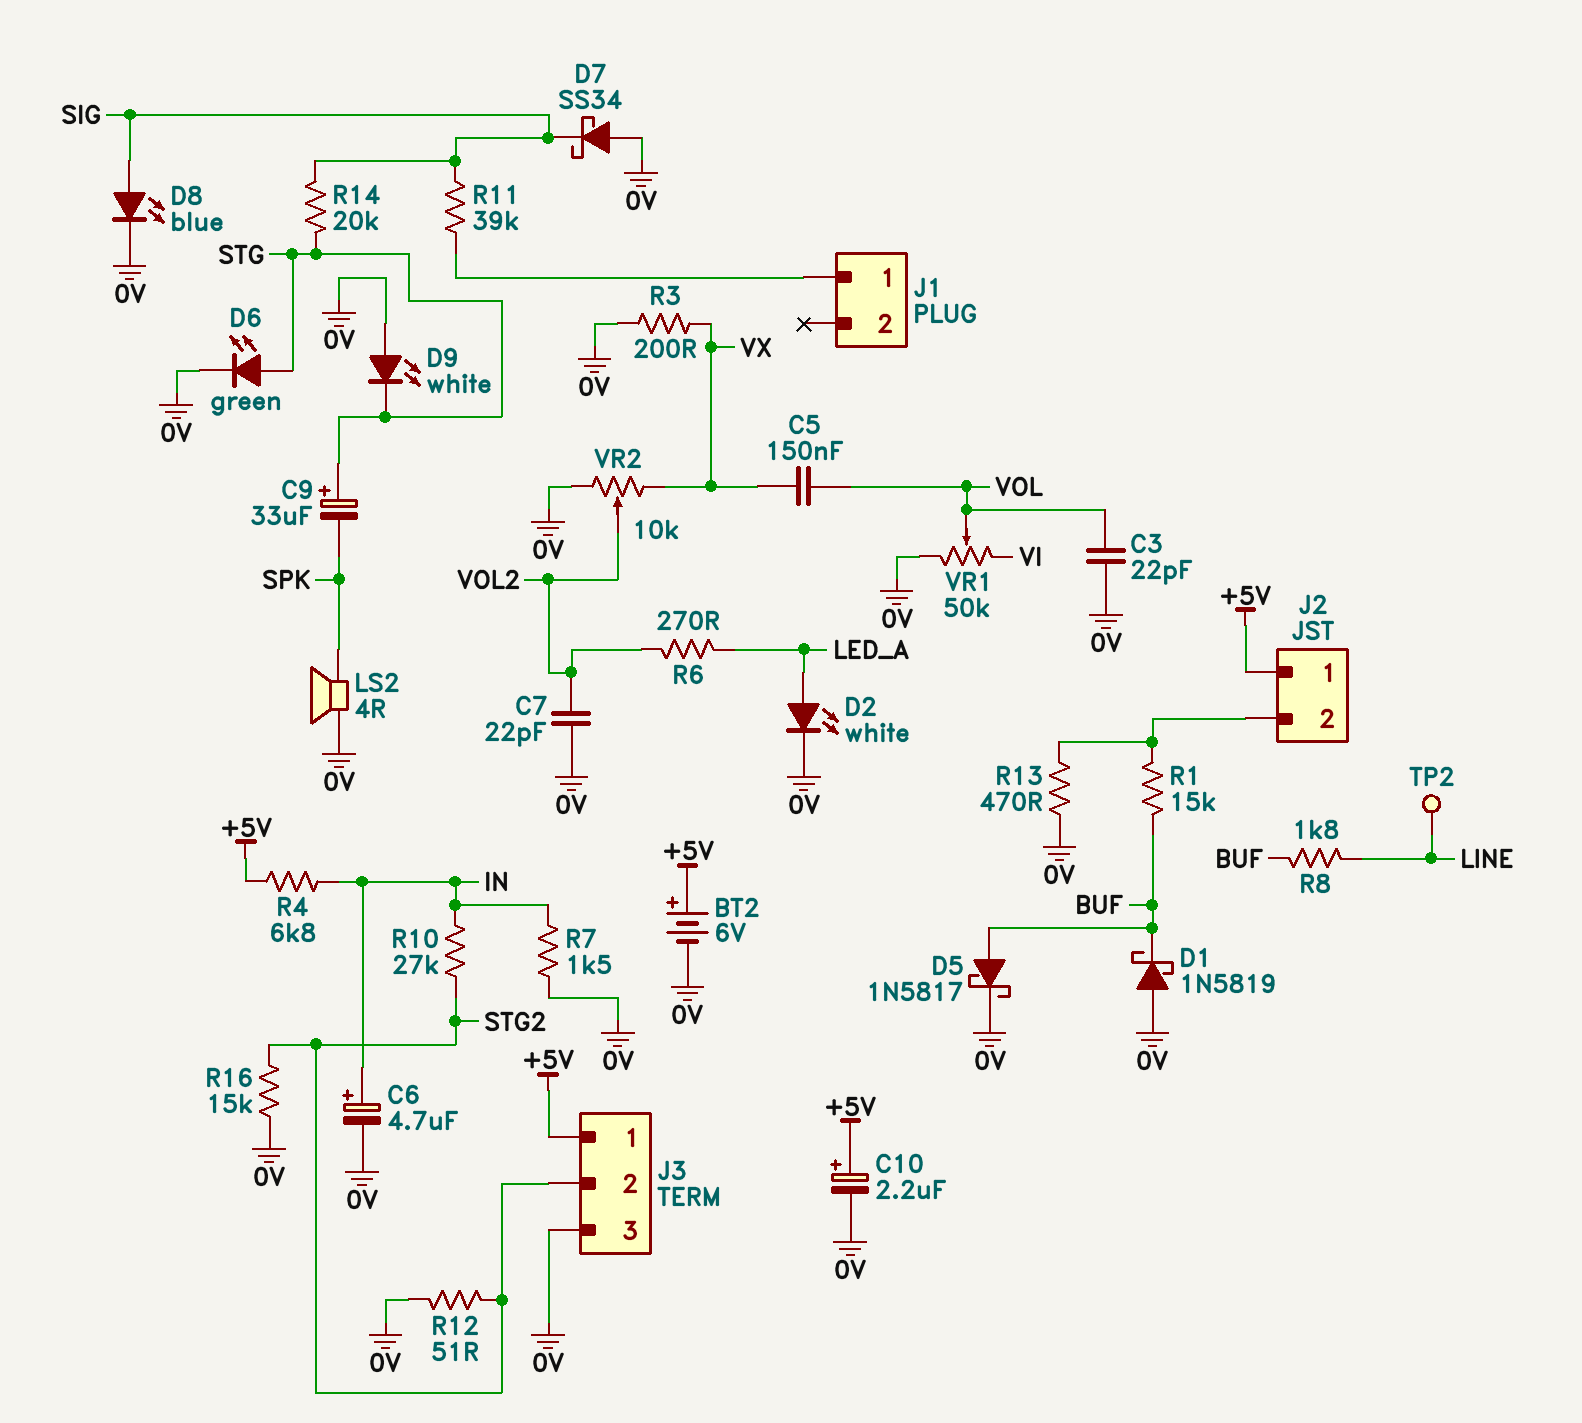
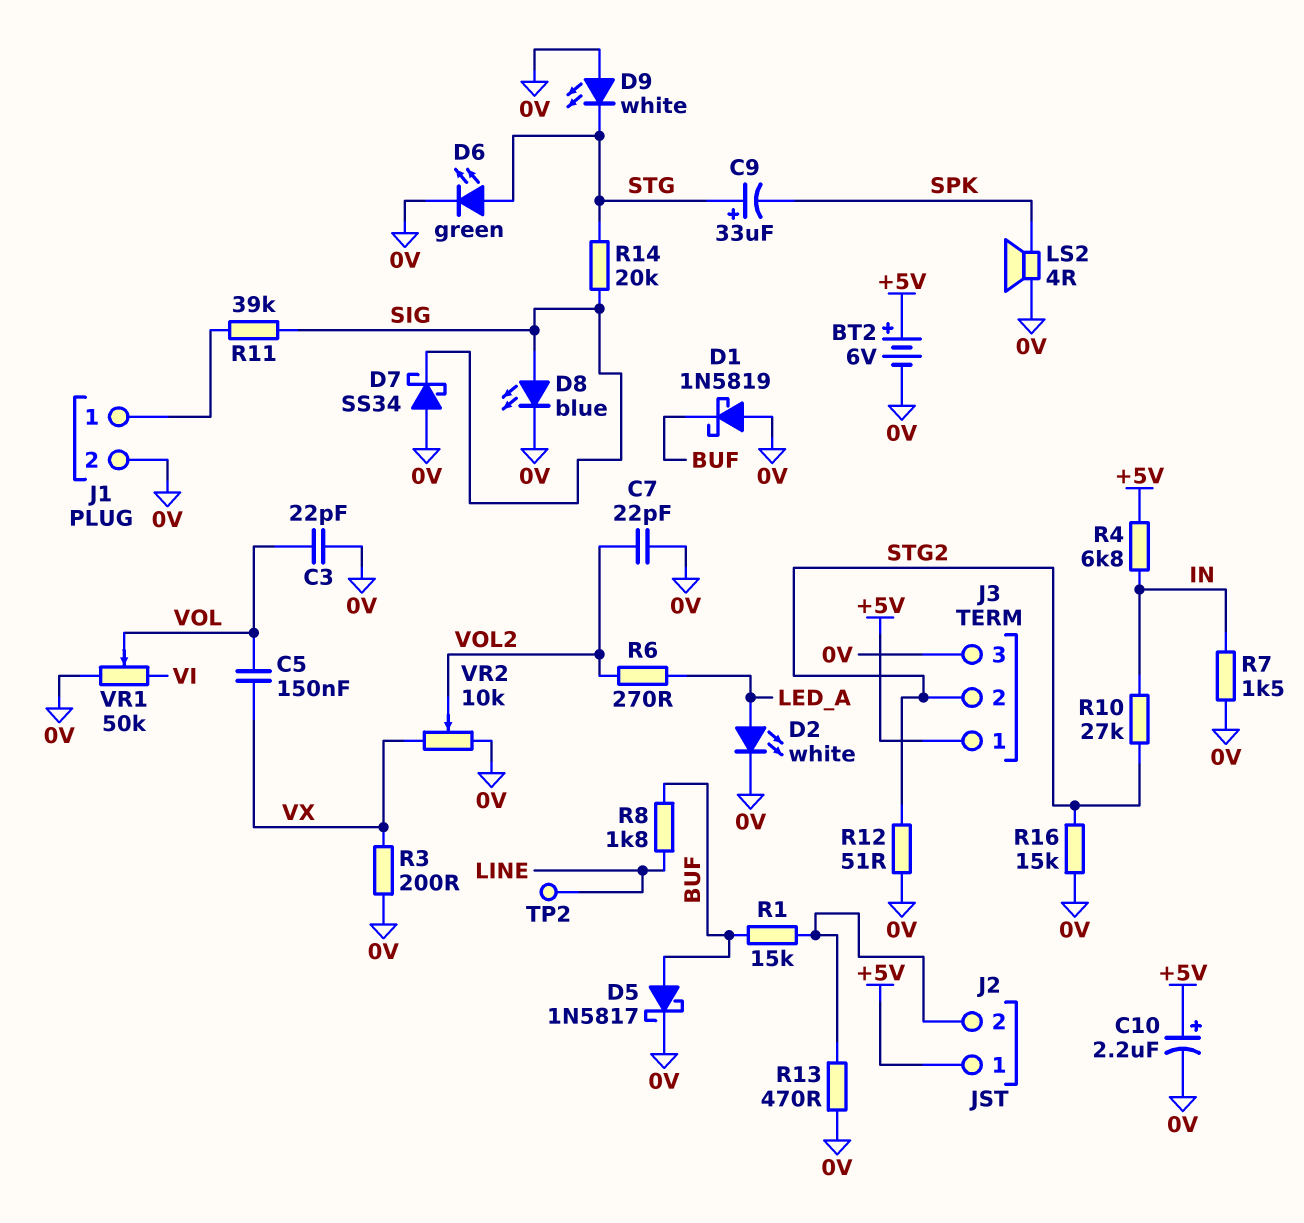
C6: 4.7uF (plus IN, minus 0V) -> none
J1 pin 2: none -> 0V

